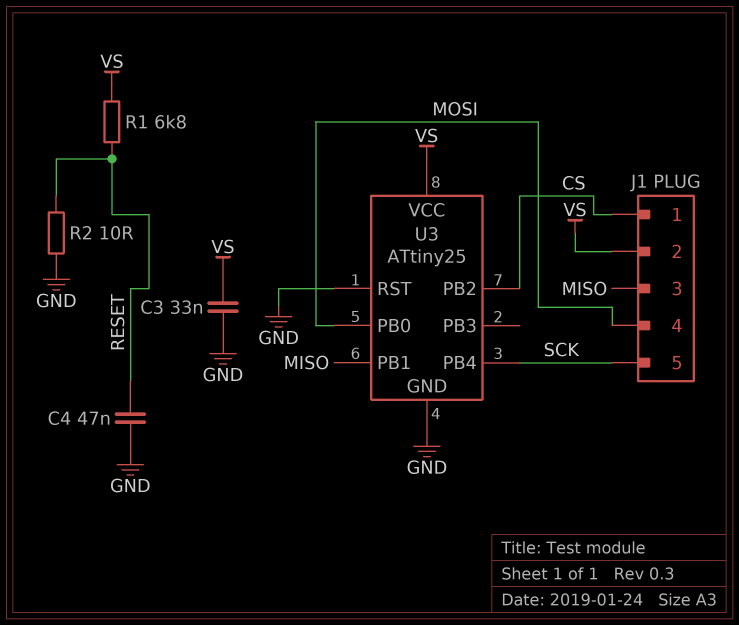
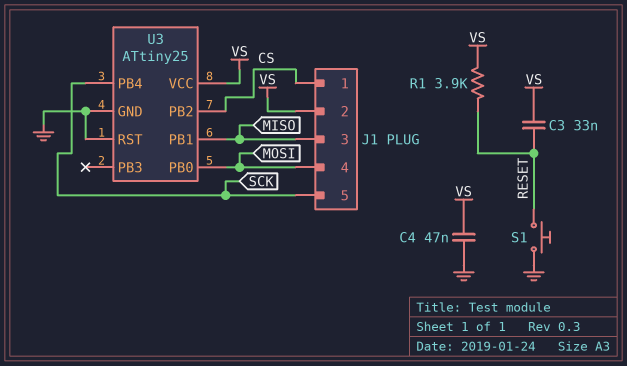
C3: 33nF (GND, VS) -> 33nF (RESET, VS)
C4: 47nF (GND, RESET) -> 47nF (GND, VS)
R1: 6.8k (RESET, VS) -> 3.9k (RESET, VS)
R2: 10 (GND, RESET) -> none
S1: none -> button (GND, RESET)

